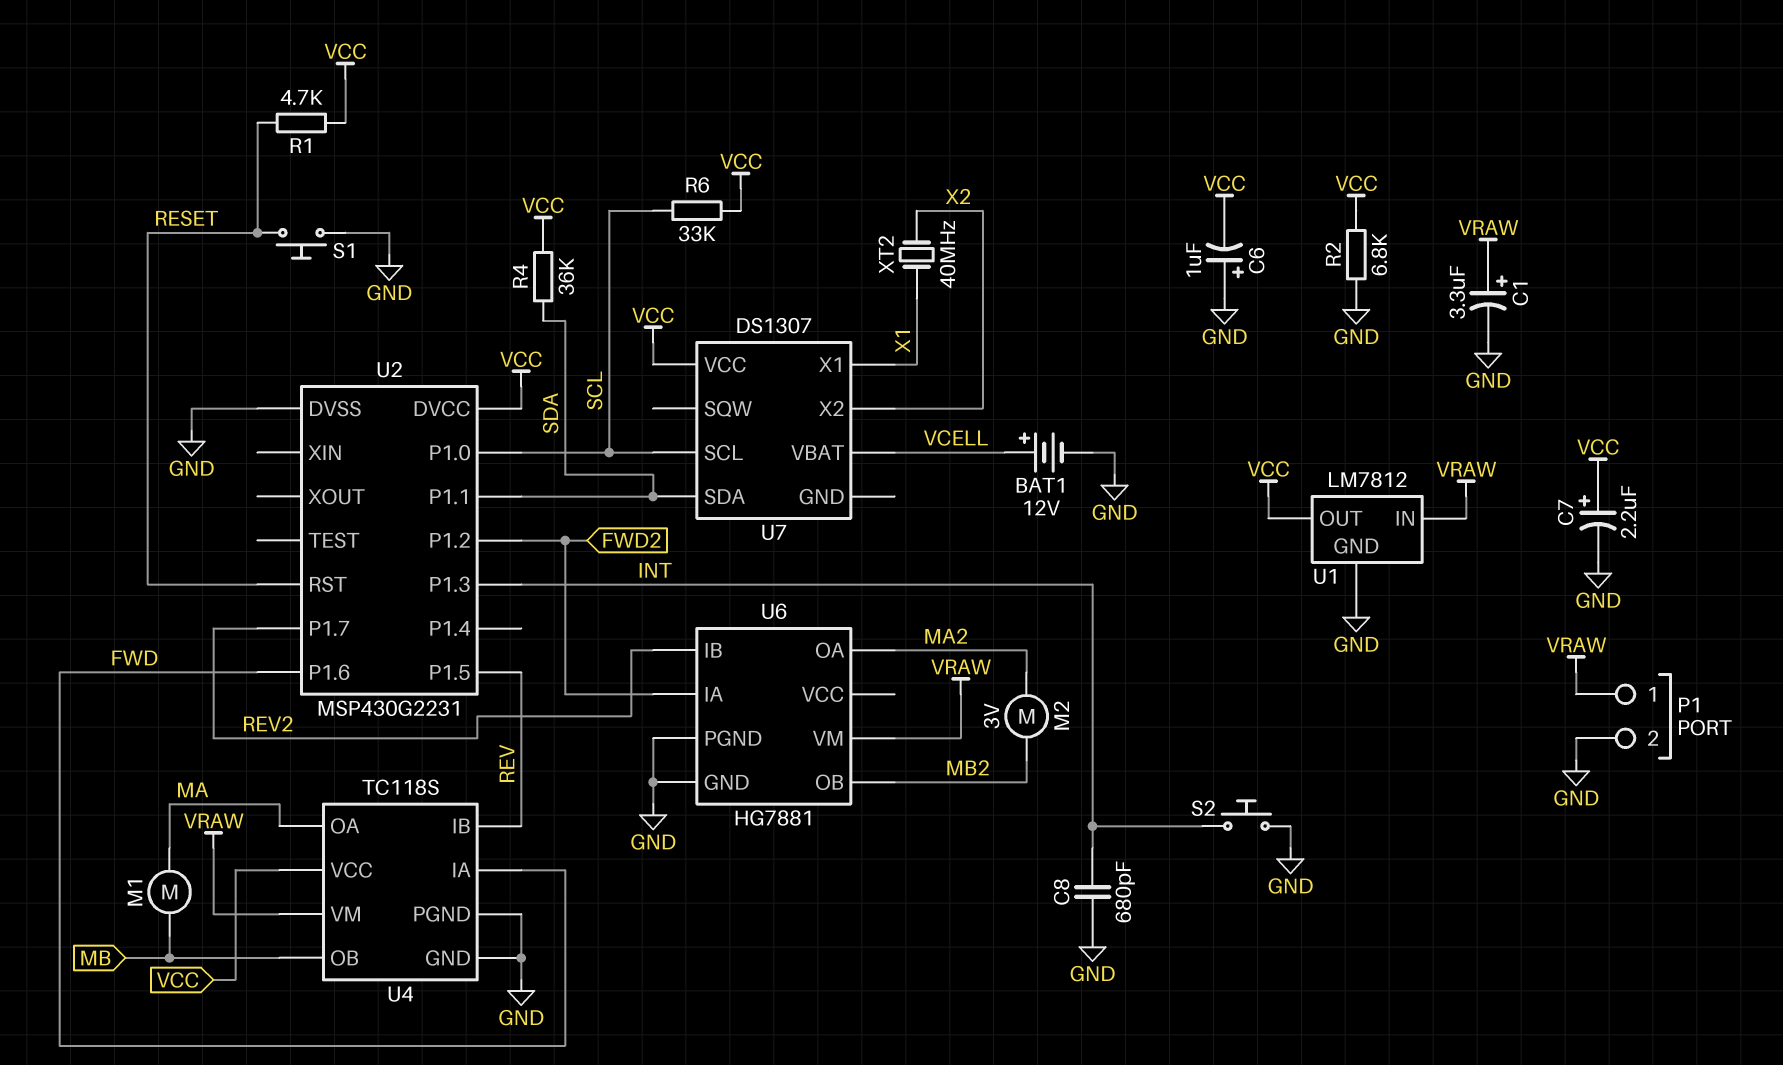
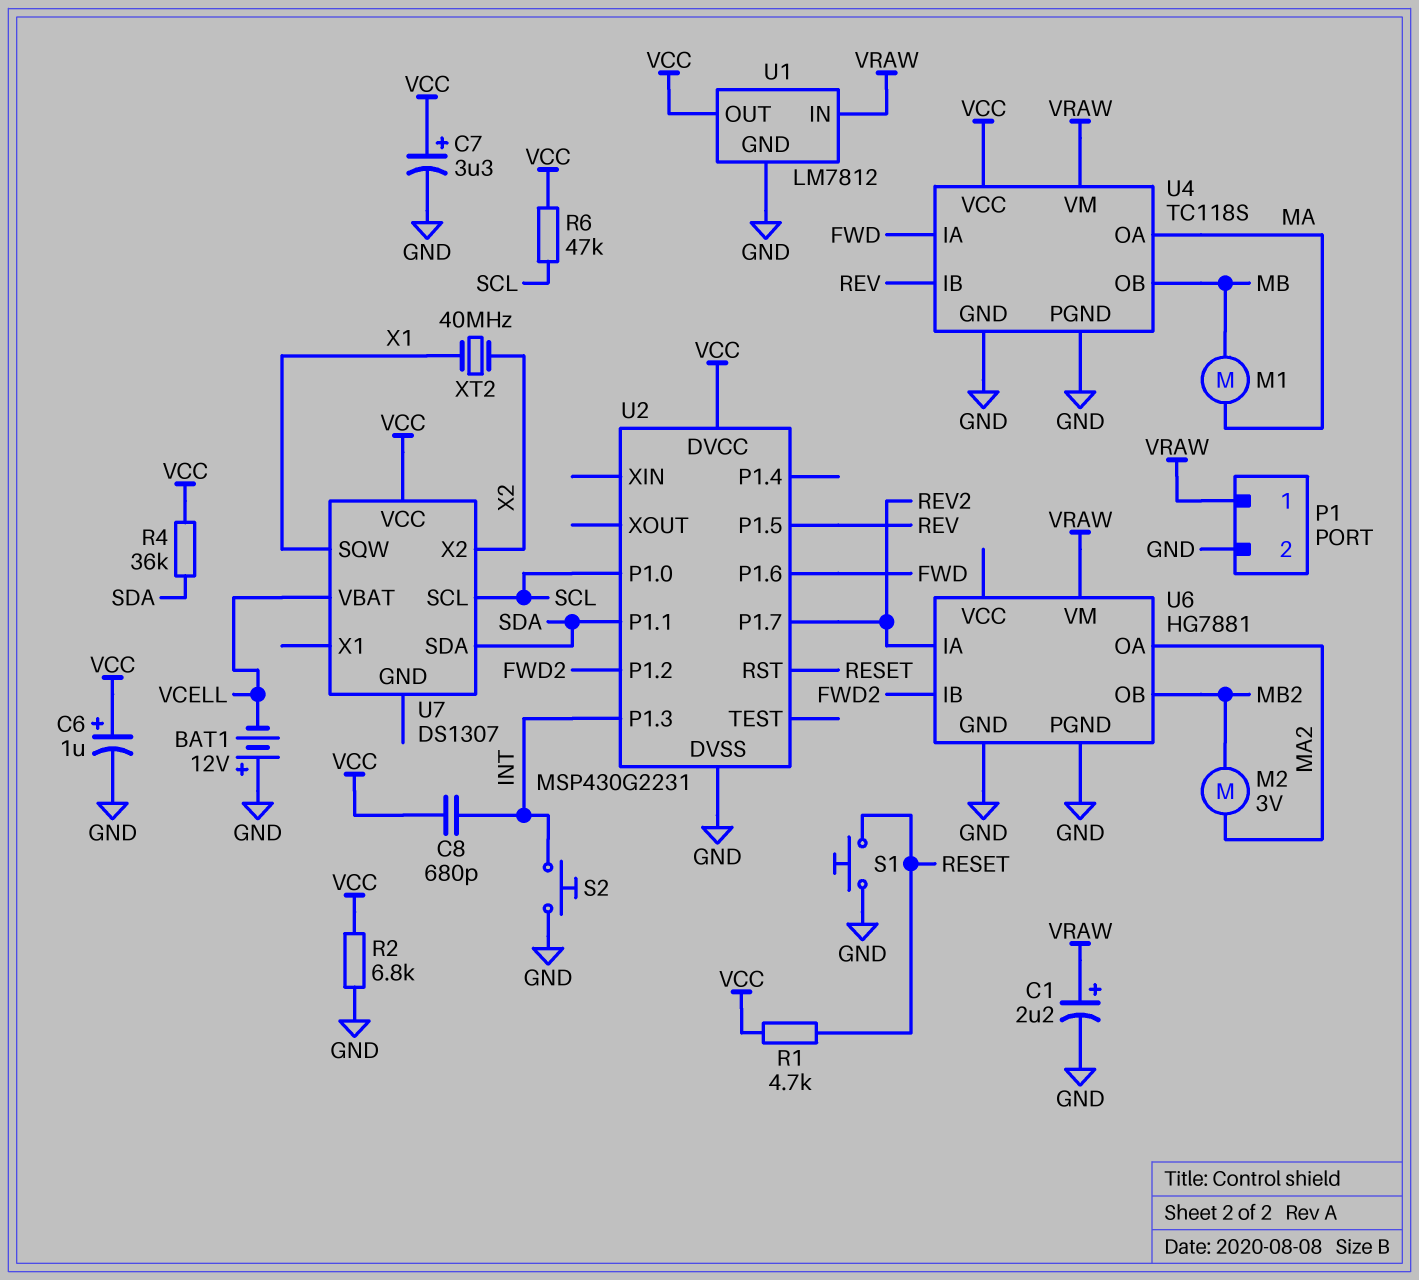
BAT1: 12V (plus VCELL, minus GND) -> 12V (plus GND, minus VCELL)
C1: 3.3uF (plus VRAW, minus GND) -> 2.2uF (plus VRAW, minus GND)
C6: 1uF (plus GND, minus VCC) -> 1uF (plus VCC, minus GND)
C7: 2.2uF (plus VCC, minus GND) -> 3.3uF (plus VCC, minus GND)
C8: 680pF (GND, INT) -> 680pF (INT, VCC)
R6: 33k (SCL, VCC) -> 47k (SCL, VCC)
U6 pin IA: FWD2 -> REV2
U6 pin IB: REV2 -> FWD2
U7 pin SQW: none -> X1
U7 pin X1: X1 -> none

